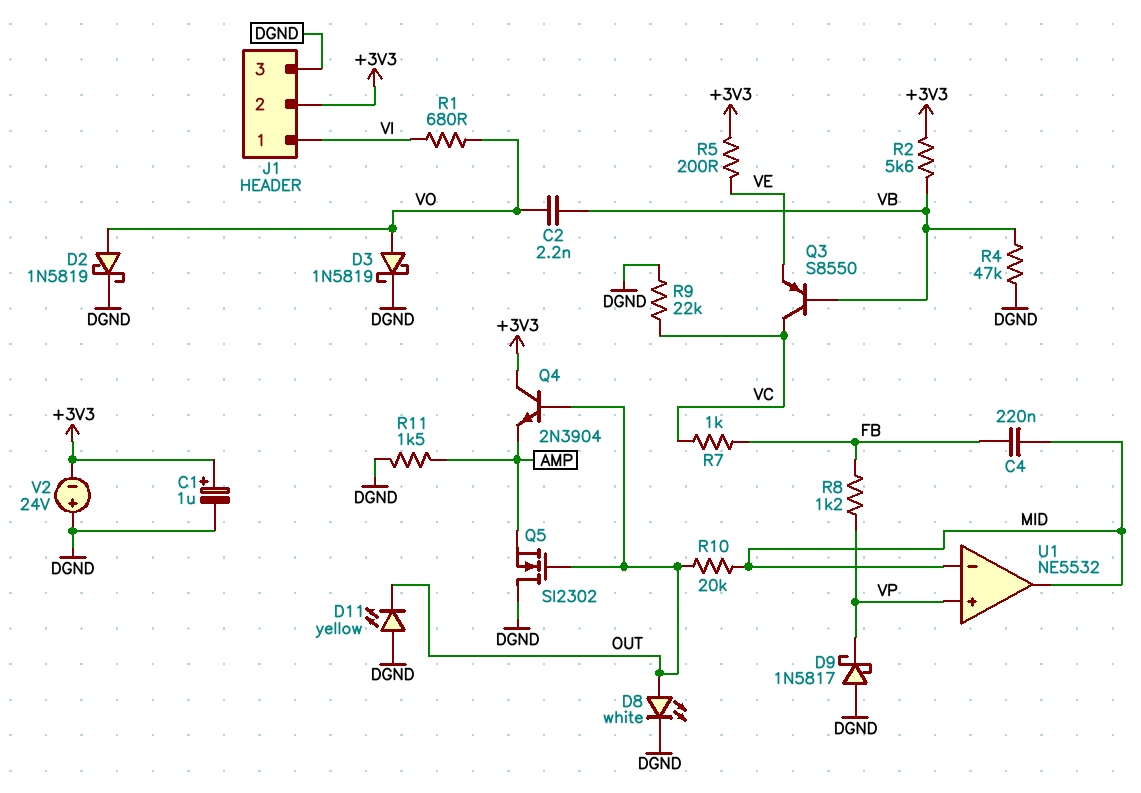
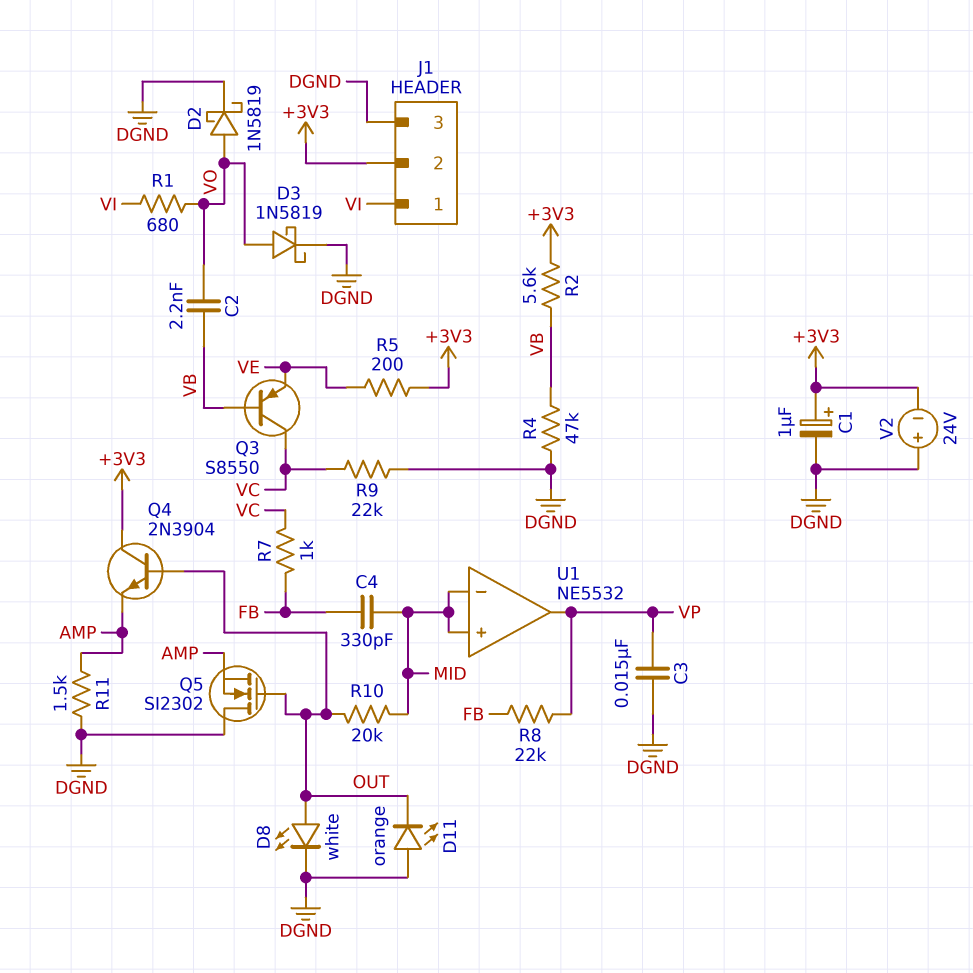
C3: none -> 15nF (DGND, VP)
C4: 220nF (FB, MID) -> 330pF (FB, MID)
D9: schottky 1N5817 (A DGND, K VP) -> none
D11: LED yellow (A DGND, K OUT) -> LED orange (A DGND, K OUT)
R8: 1.2k (FB, VP) -> 22k (FB, VP)
U1 pin in+: VP -> MID
U1 pin out: MID -> VP

